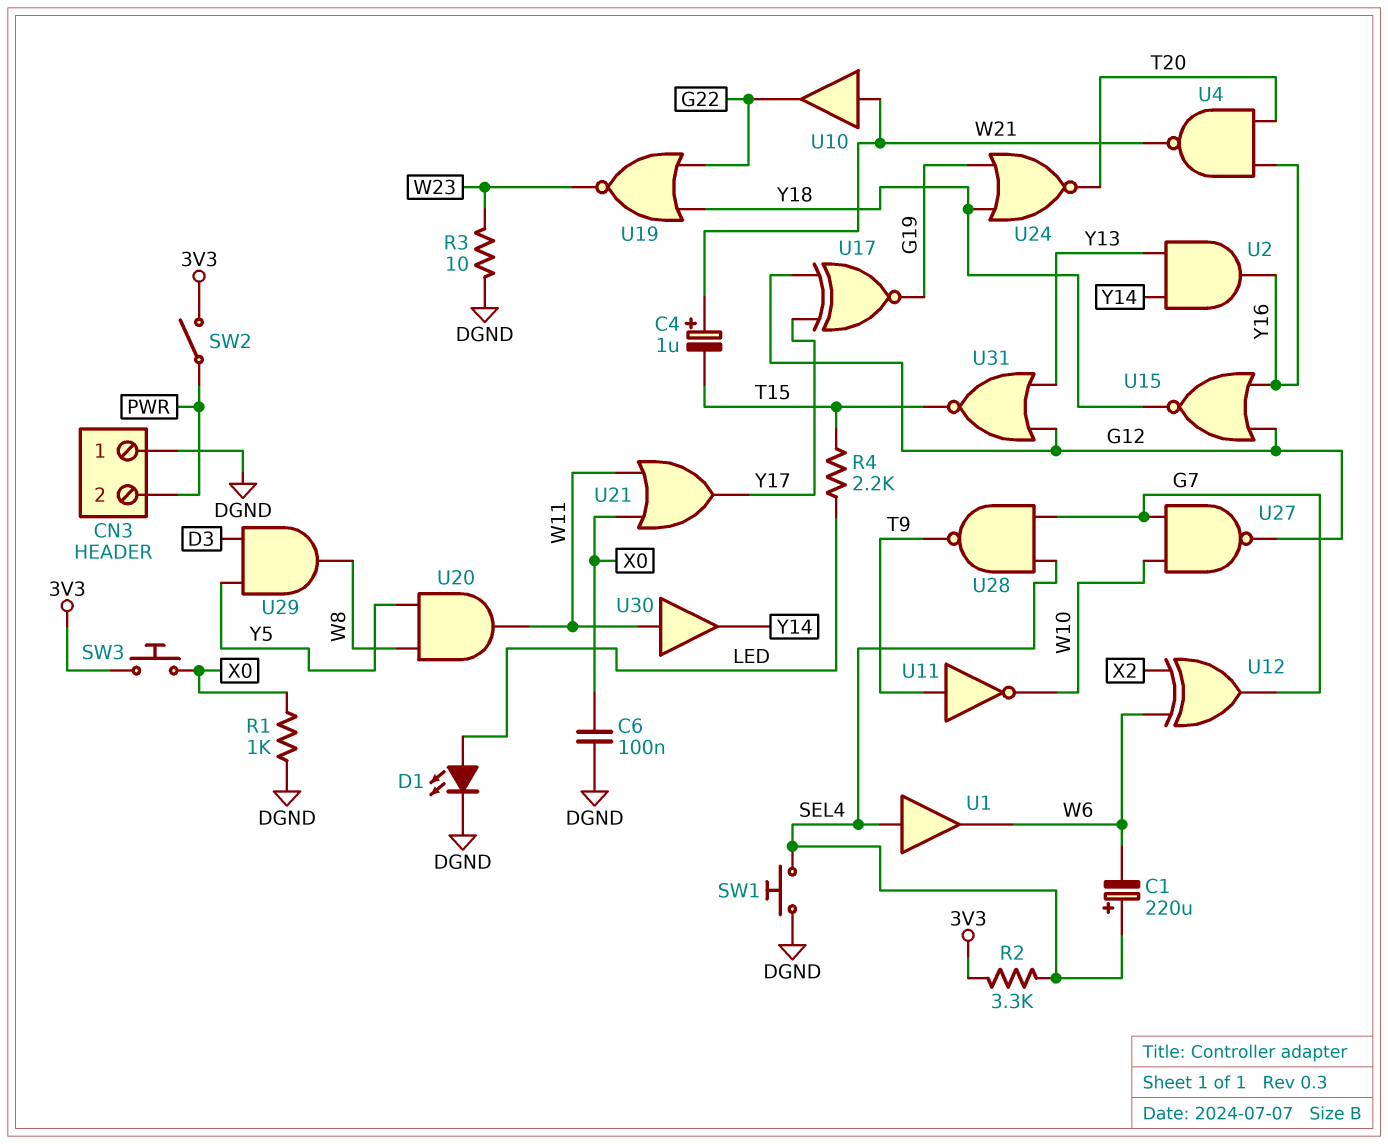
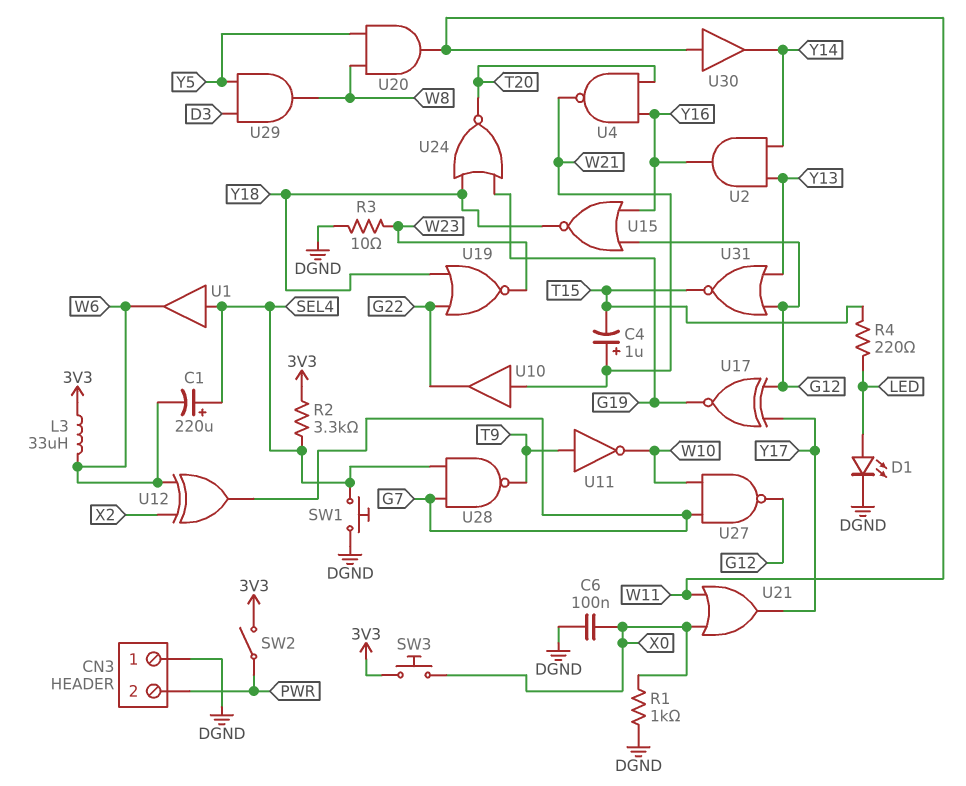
L3: none -> 33uH (3V3, W6)
R4: 2.2k (LED, T15) -> 220 (LED, T15)

